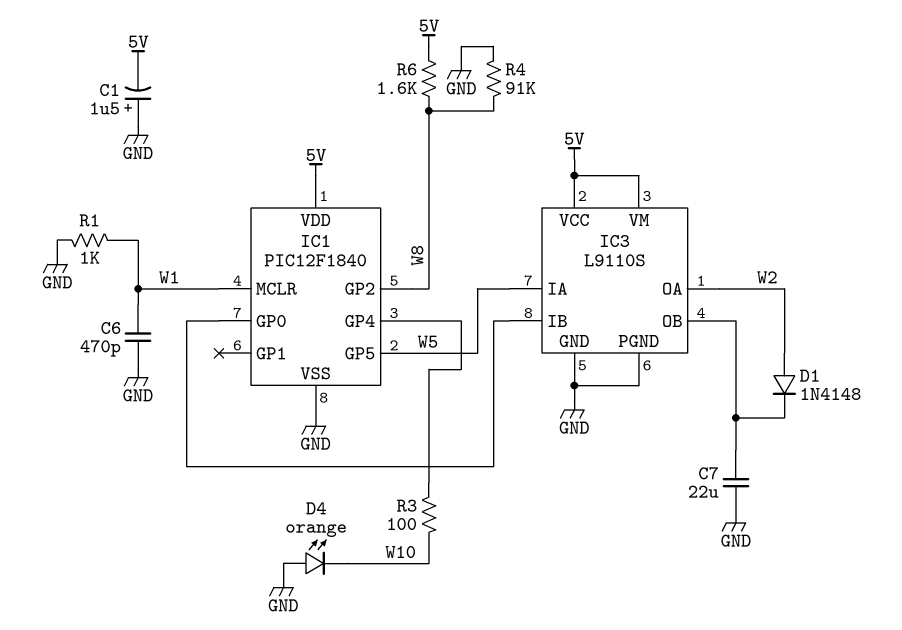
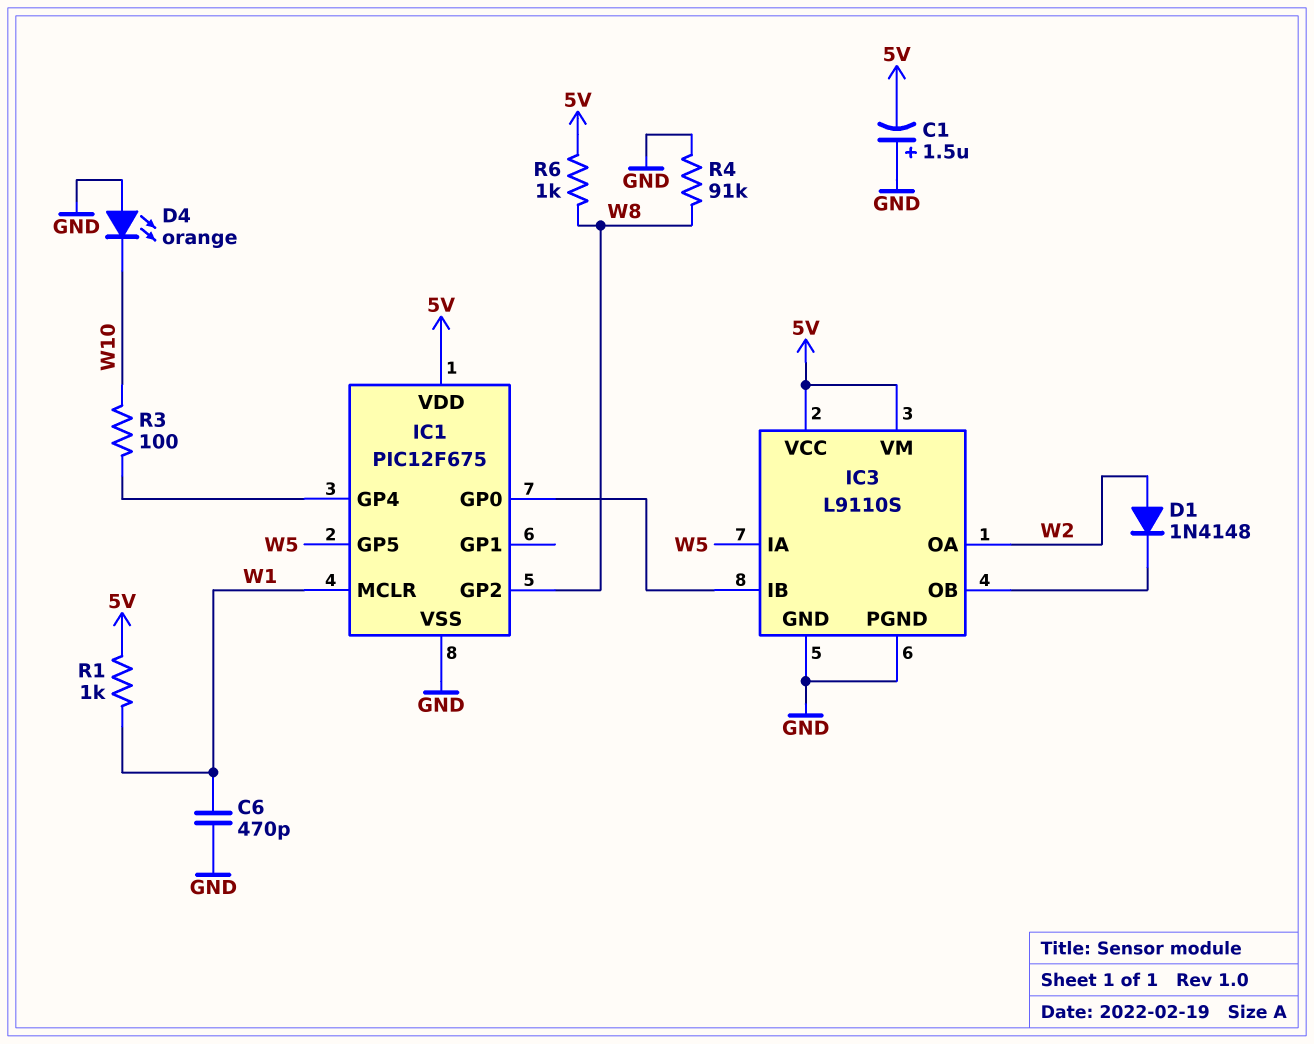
C7: 22uF (GND, IC3/OB) -> none
IC1: PIC12F1840 -> PIC12F675
R1: 1k (GND, W1) -> 1k (5V, W1)
R6: 1.6k (5V, W8) -> 1k (5V, W8)

